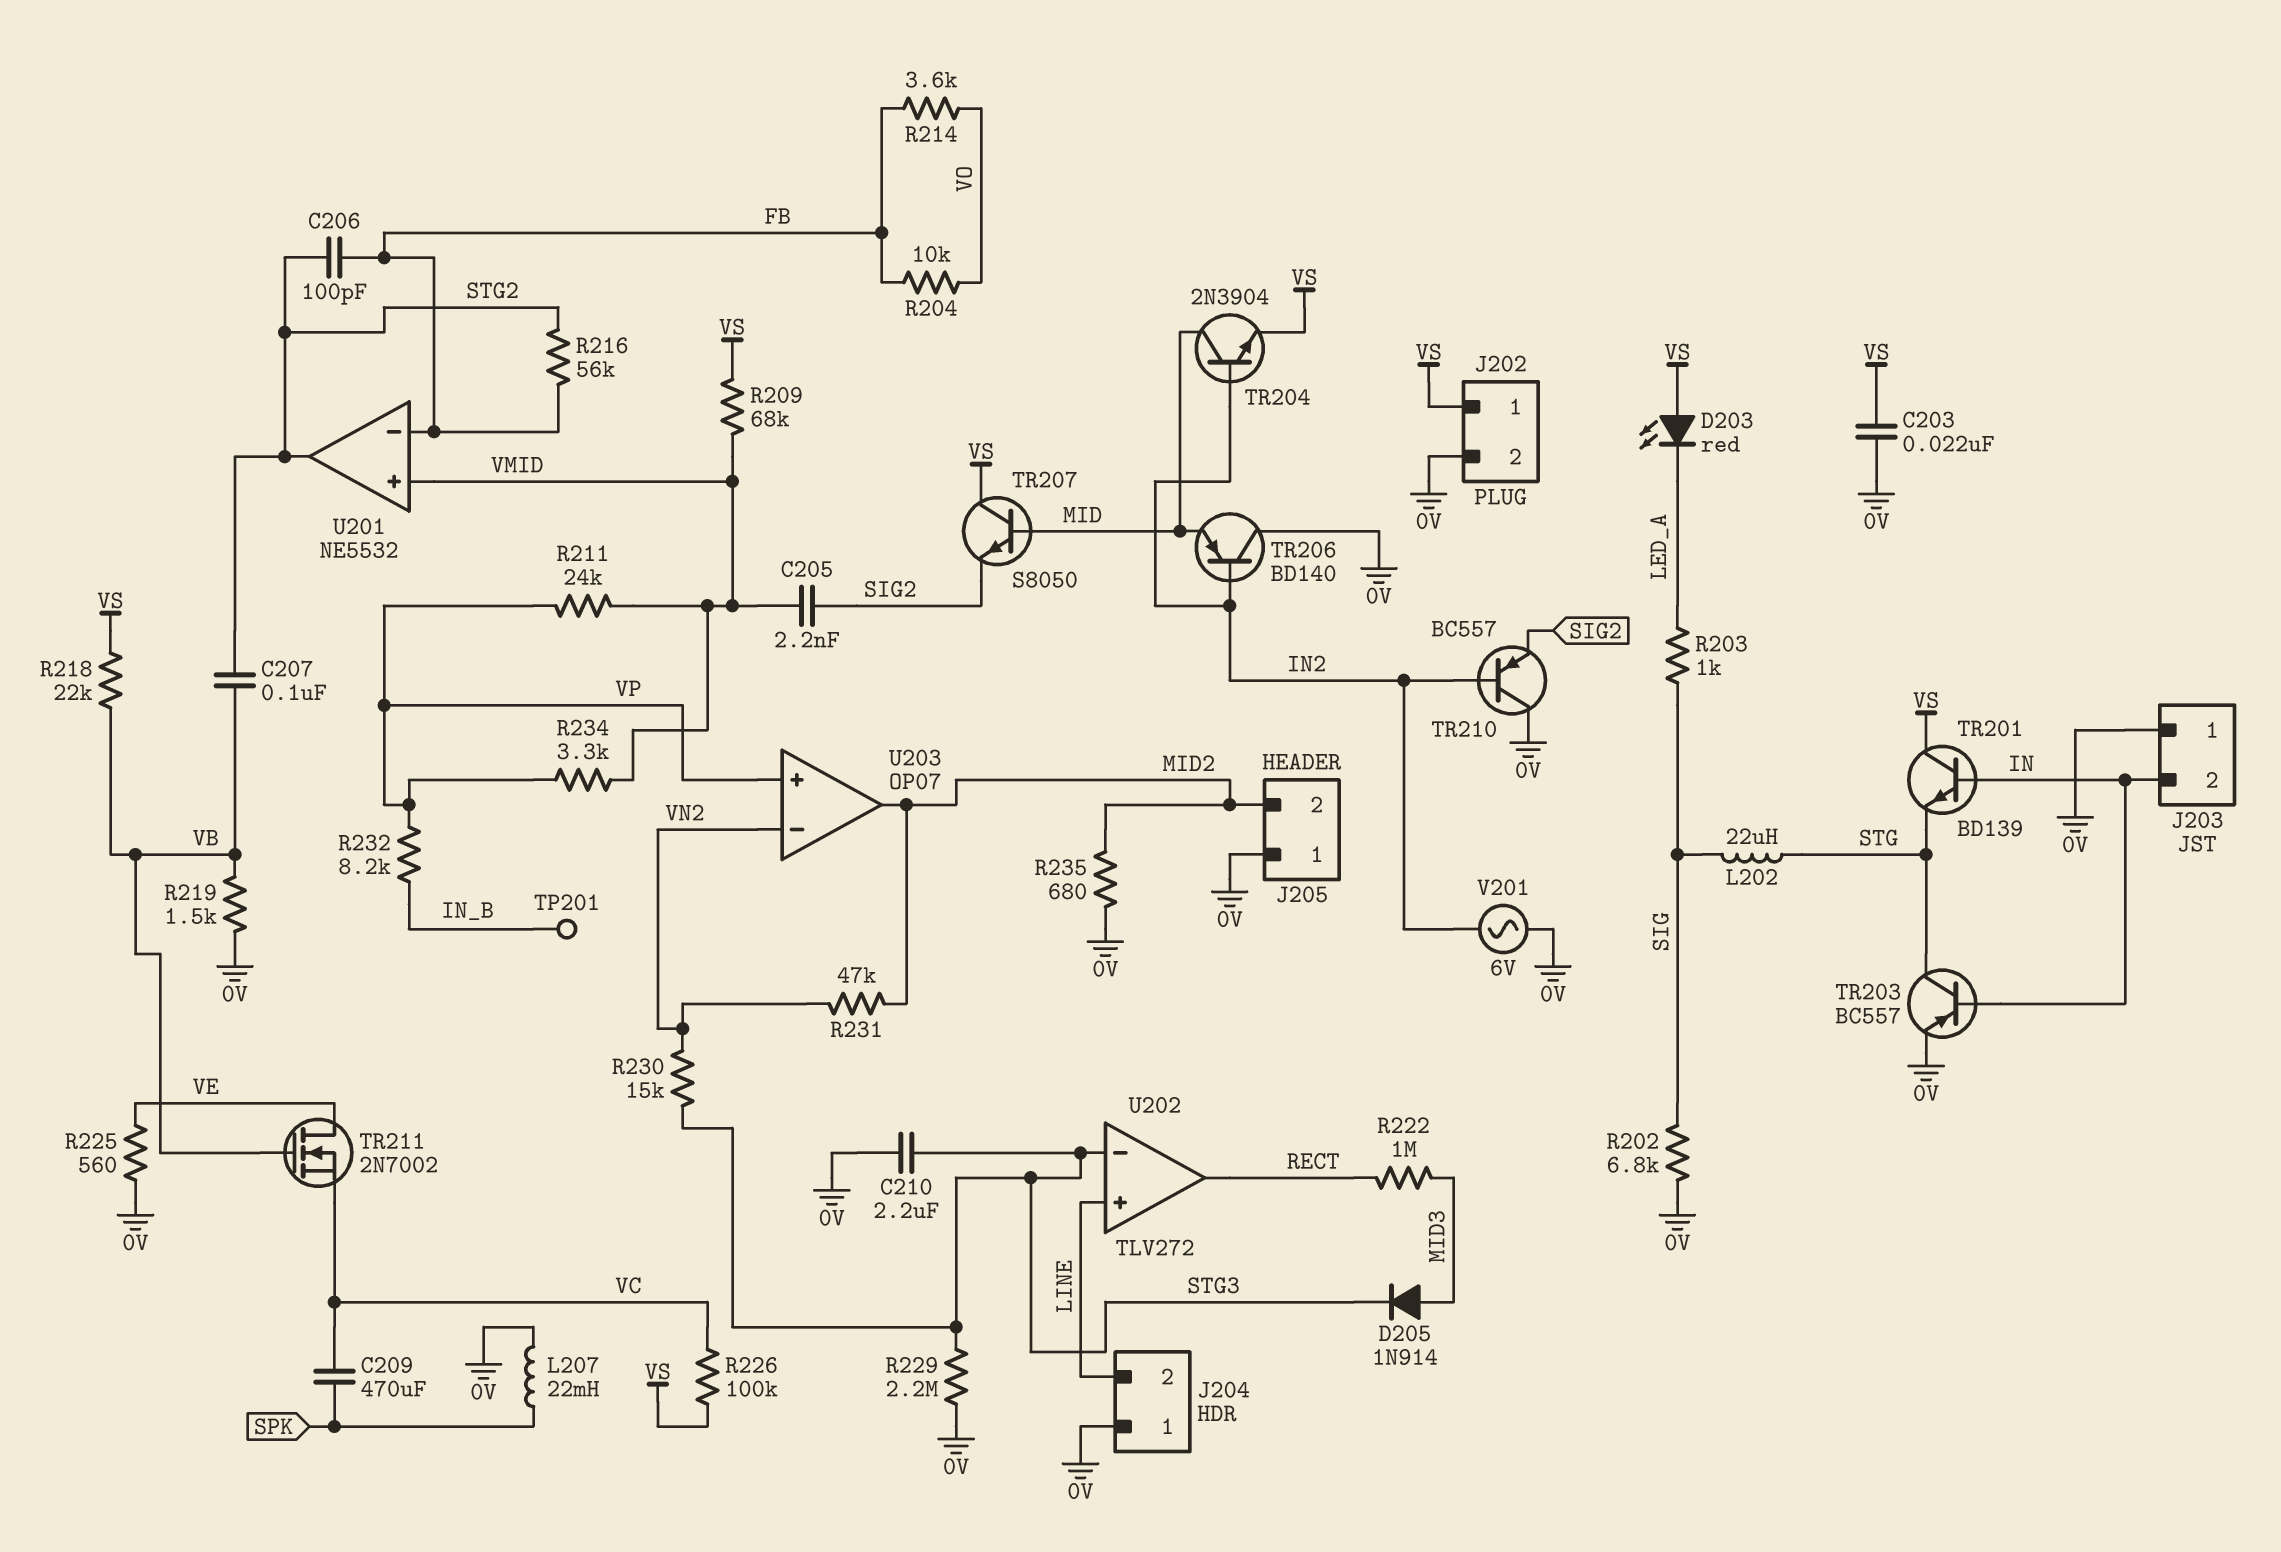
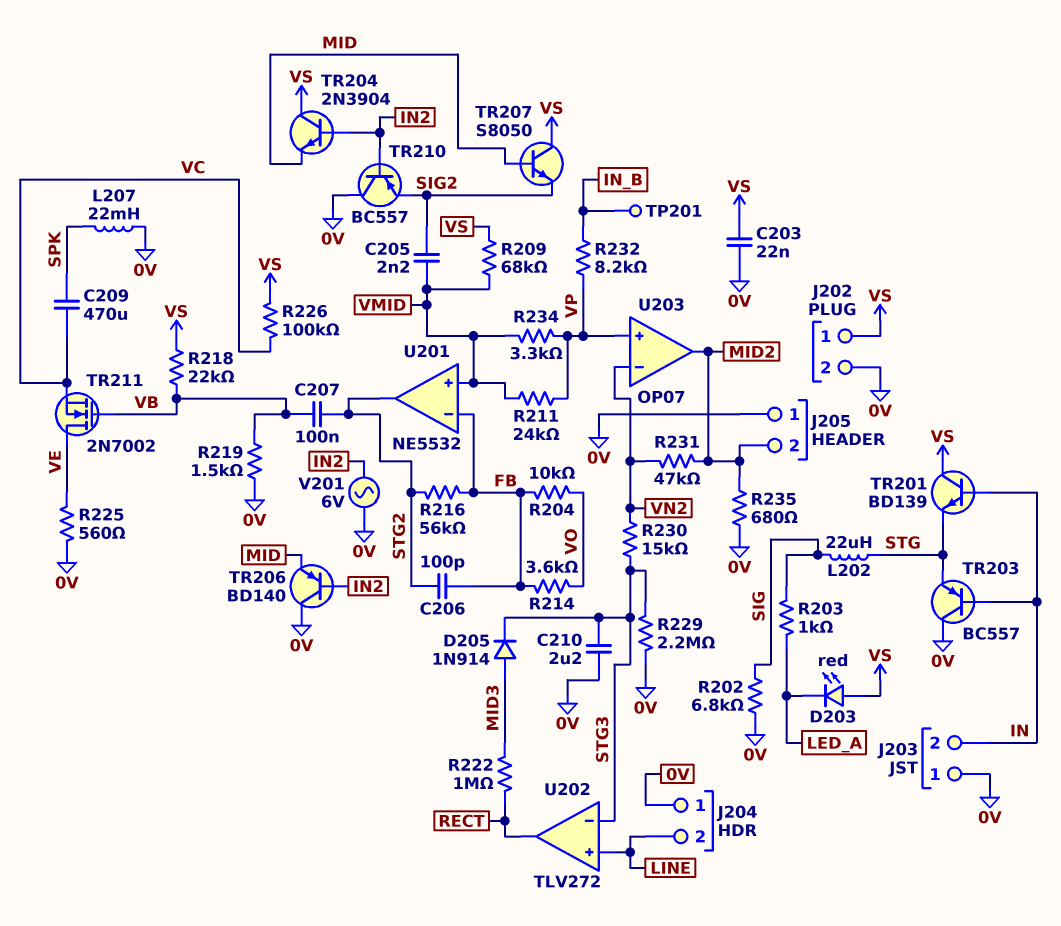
TR203: PNP BC557 (B IN, C STG, E 0V) -> PNP BC557 (B IN, C 0V, E STG)
TR204: NPN 2N3904 (B IN2, C MID, E VS) -> NPN 2N3904 (B IN2, C VS, E MID)

